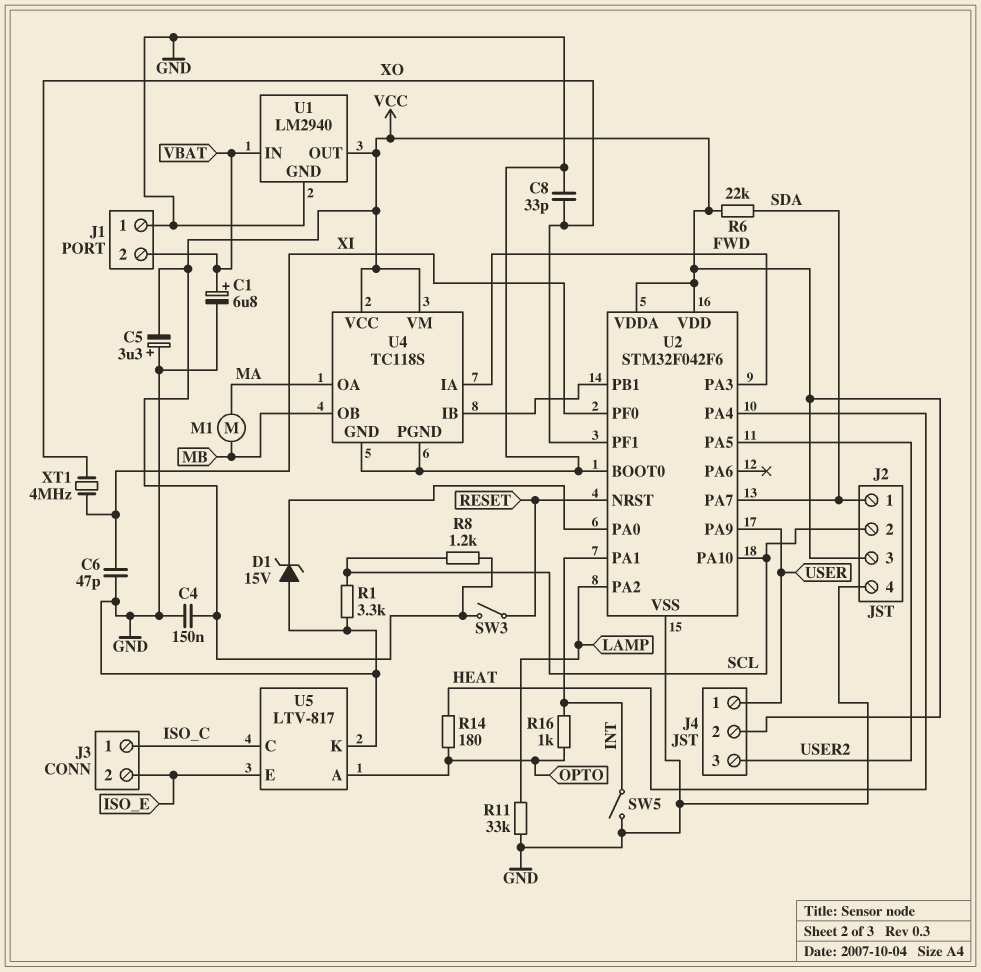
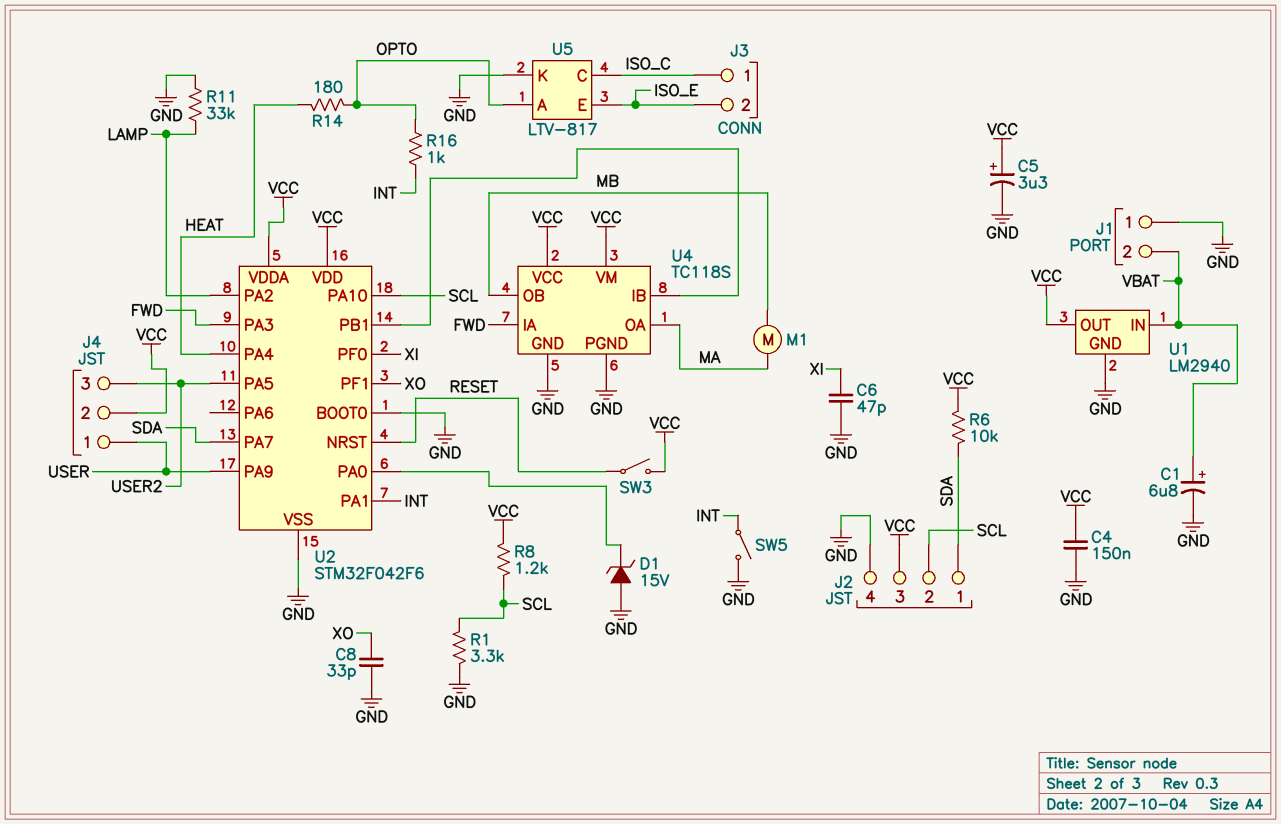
C5: 3.3uF (plus GND, minus VCC) -> 3.3uF (plus VCC, minus GND)
R6: 22k (SDA, VCC) -> 10k (SDA, VCC)
XT1: 4MHz (XI, XO) -> none

